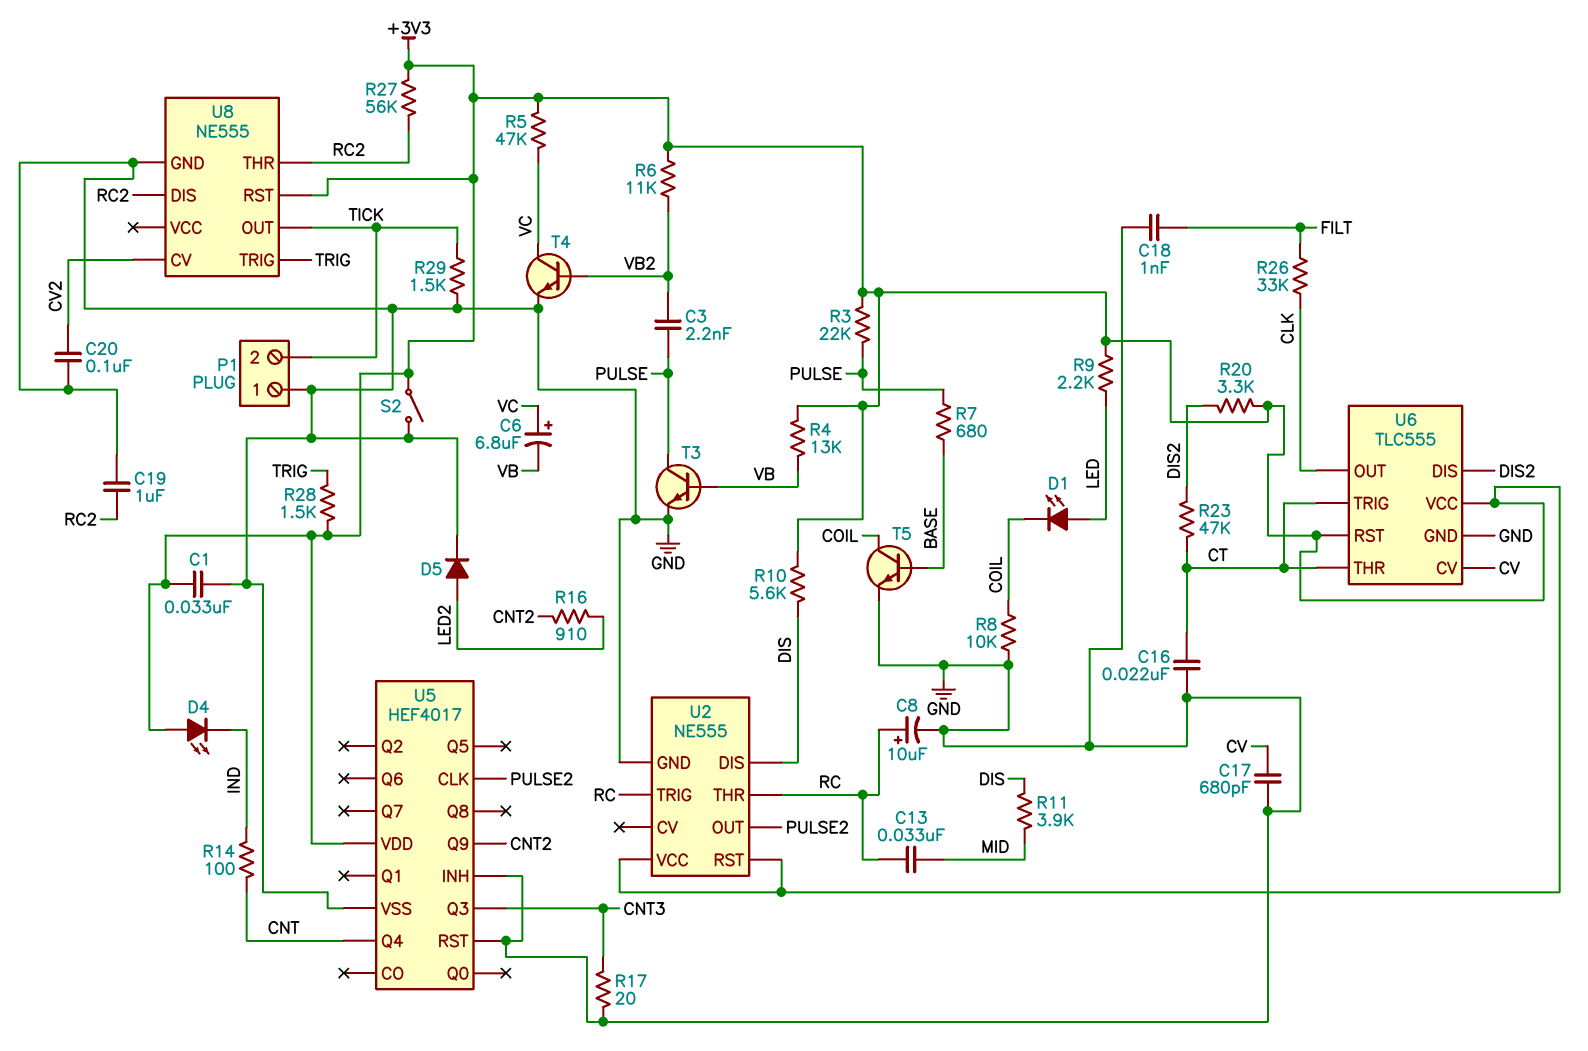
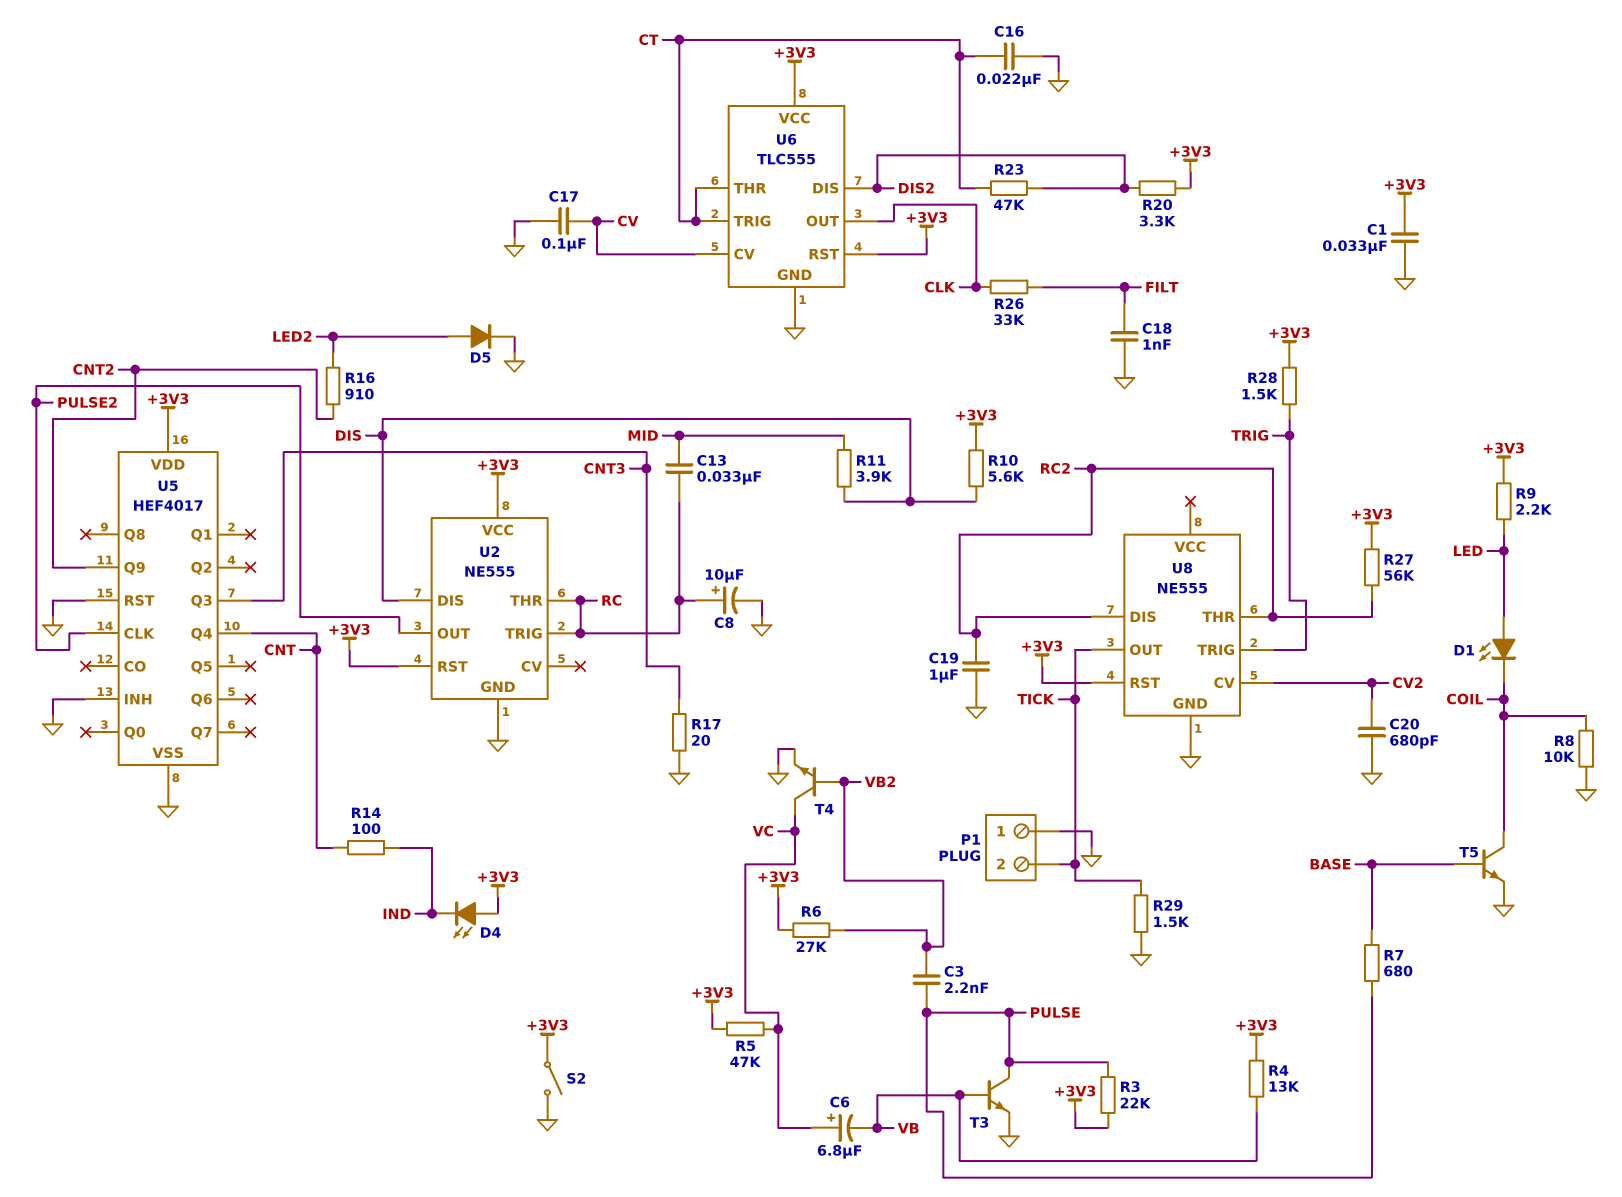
C17: 680pF (CV, GND) -> 100nF (CV, GND)
C20: 100nF (CV2, GND) -> 680pF (CV2, GND)
R6: 11k (+3V3, VB2) -> 27k (+3V3, VB2)

